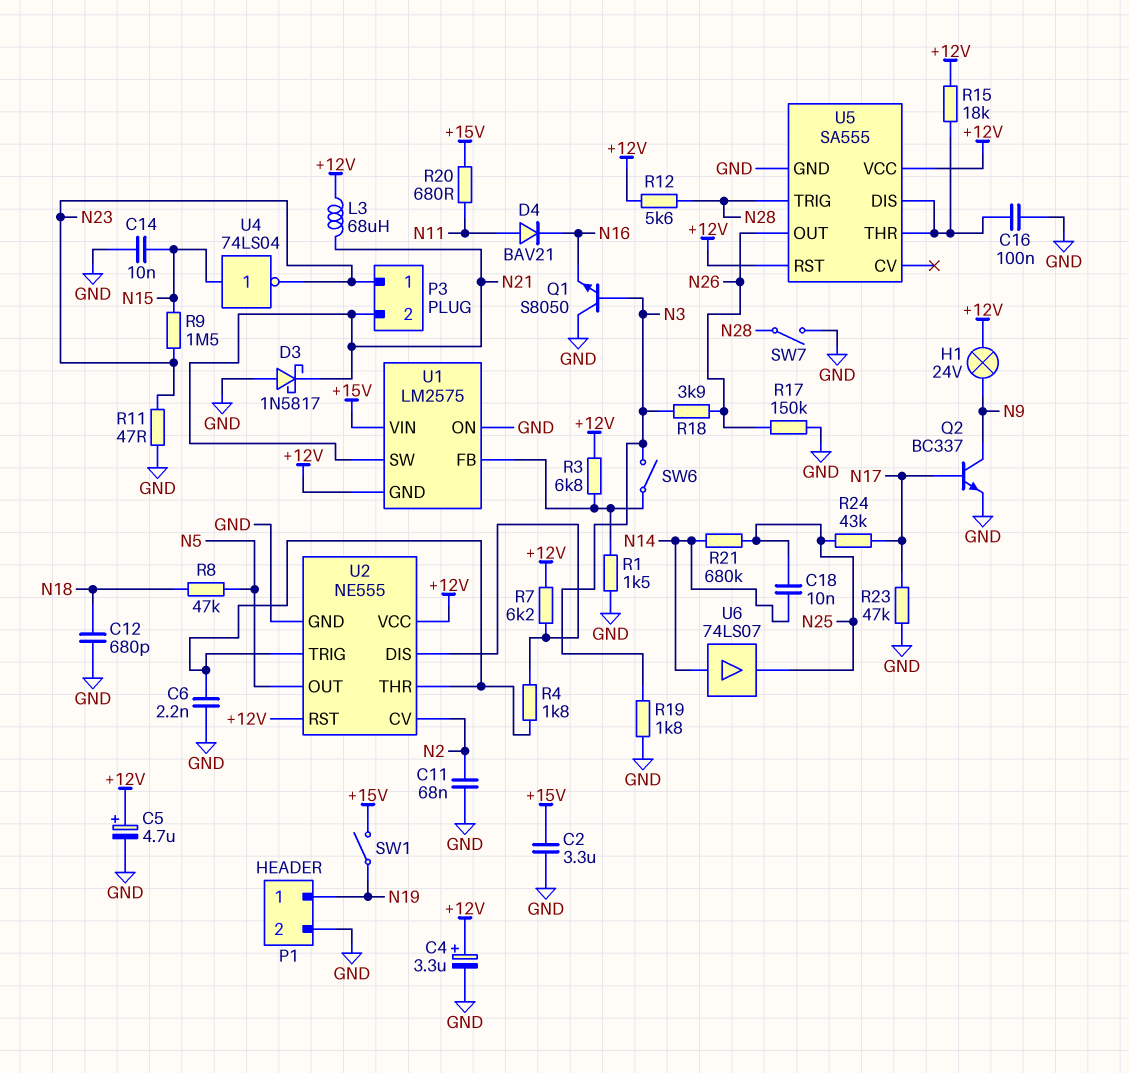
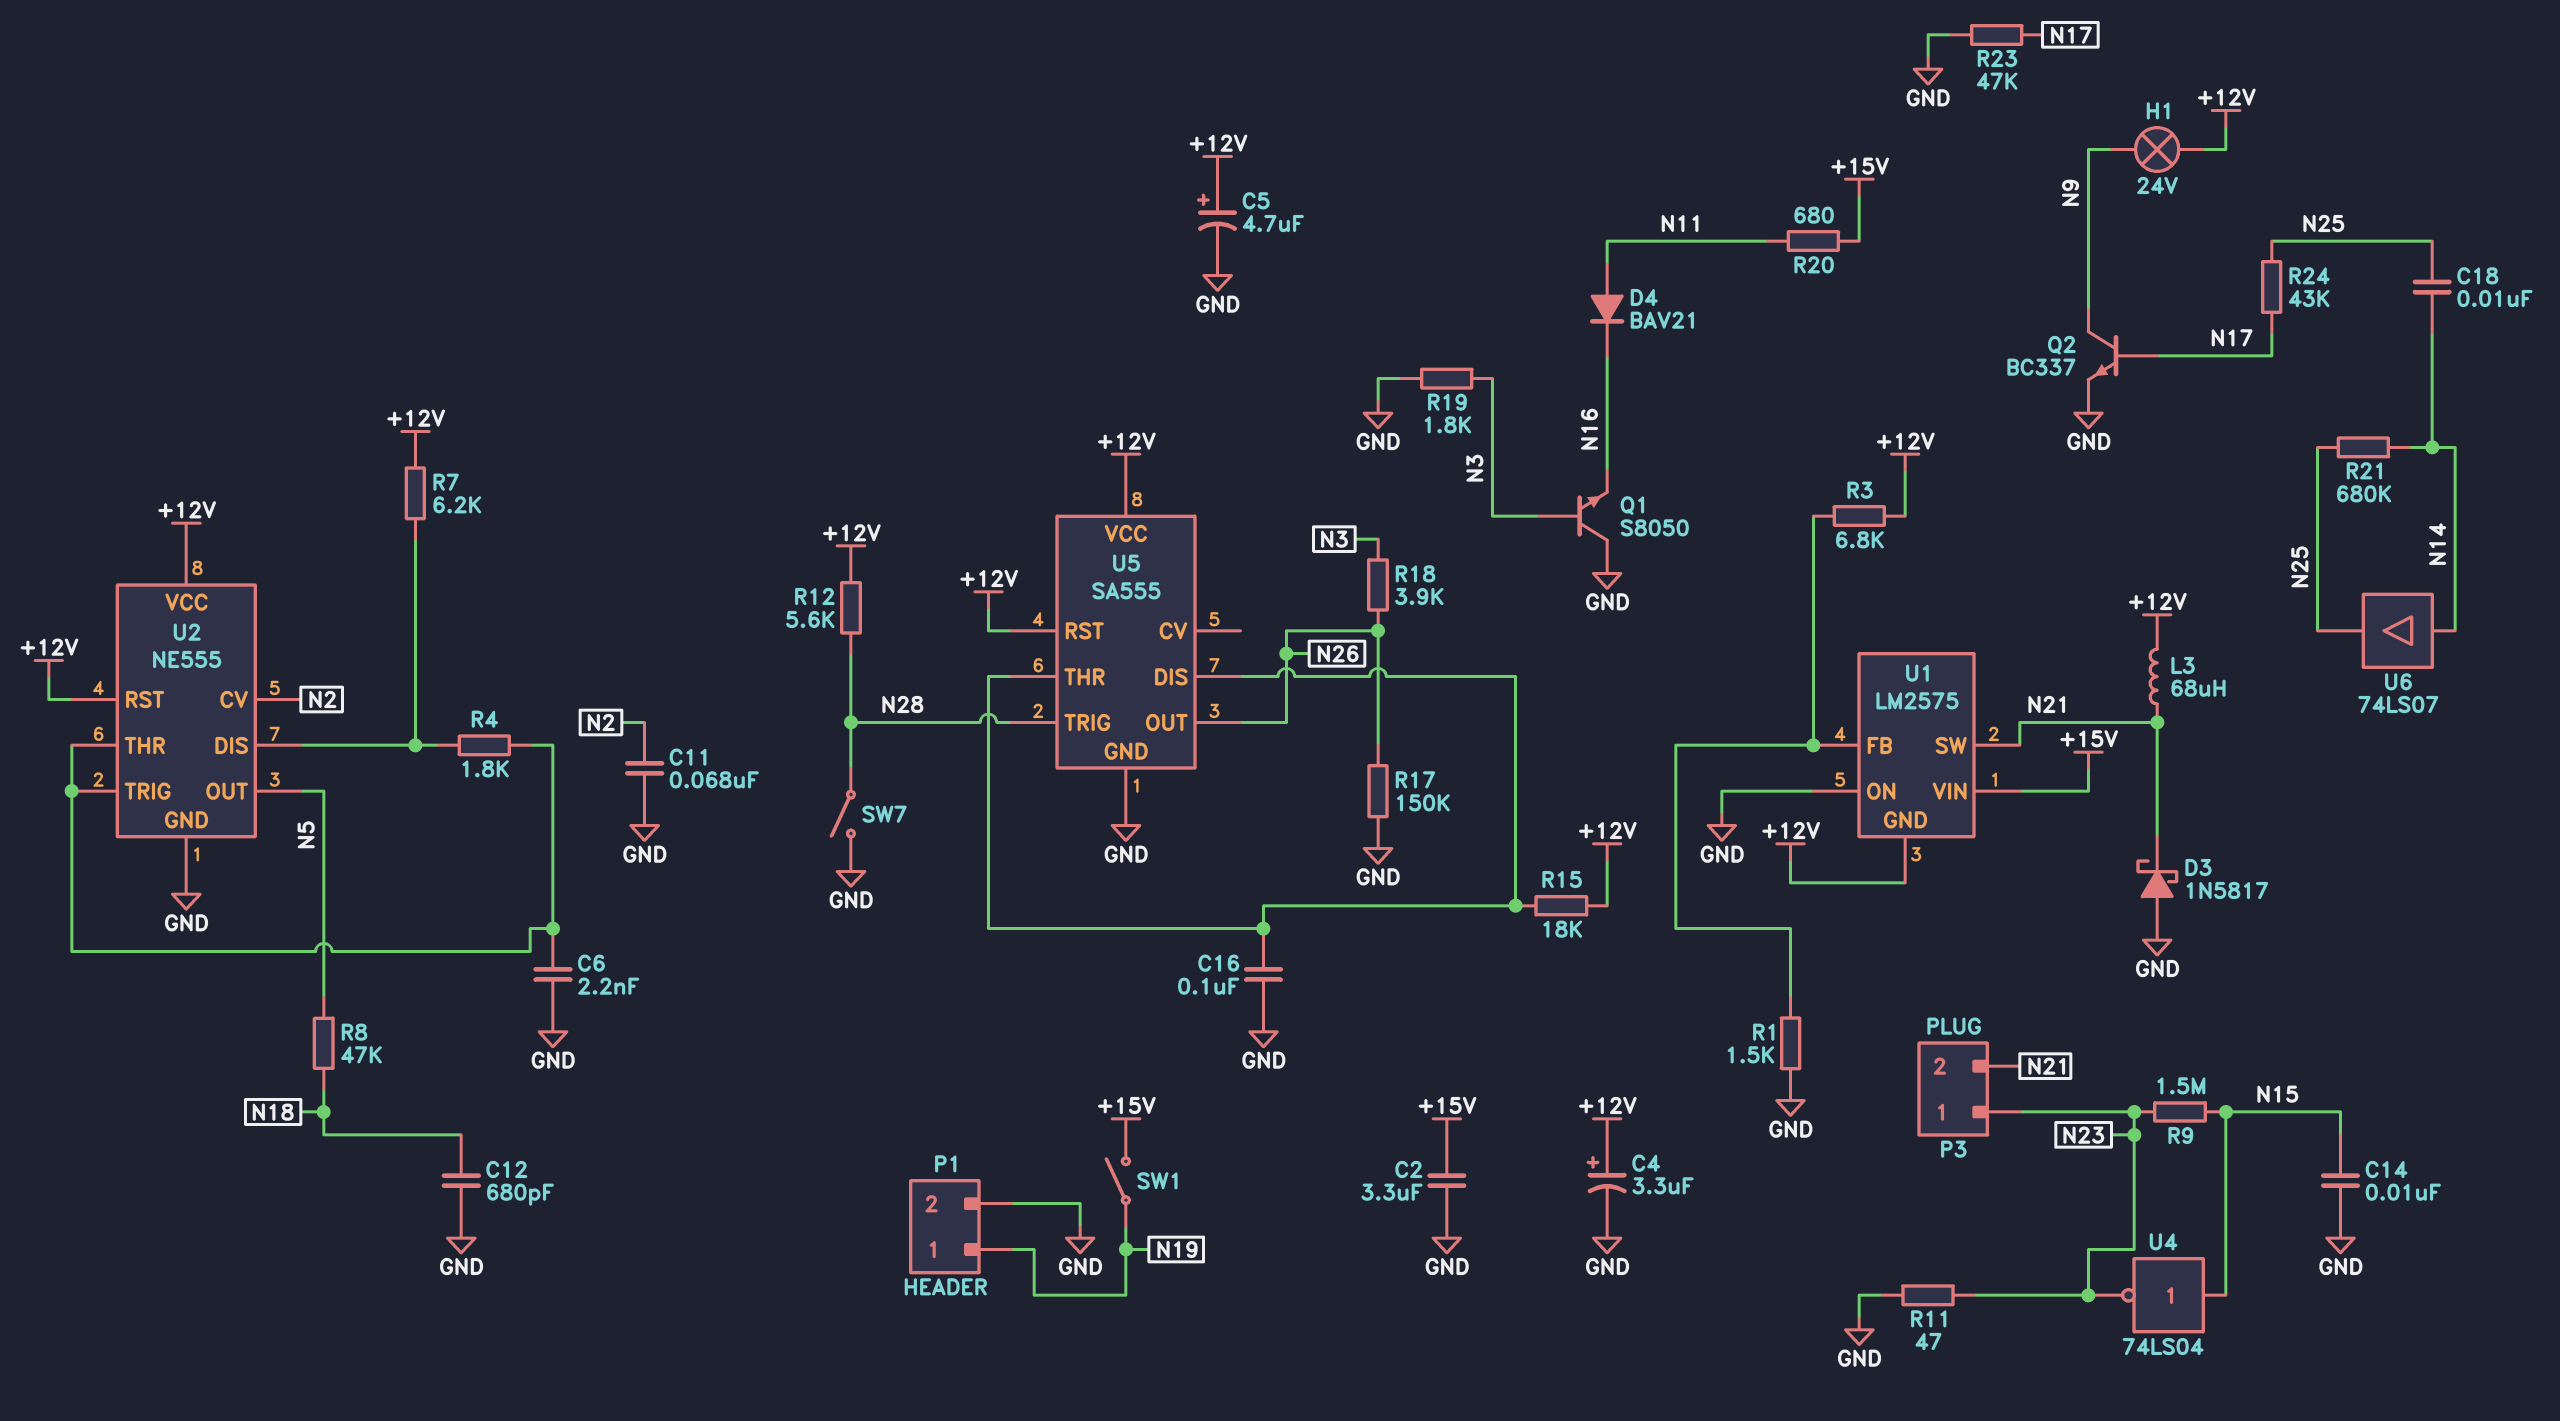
SW6: switch (N3, U1/FB) -> none

